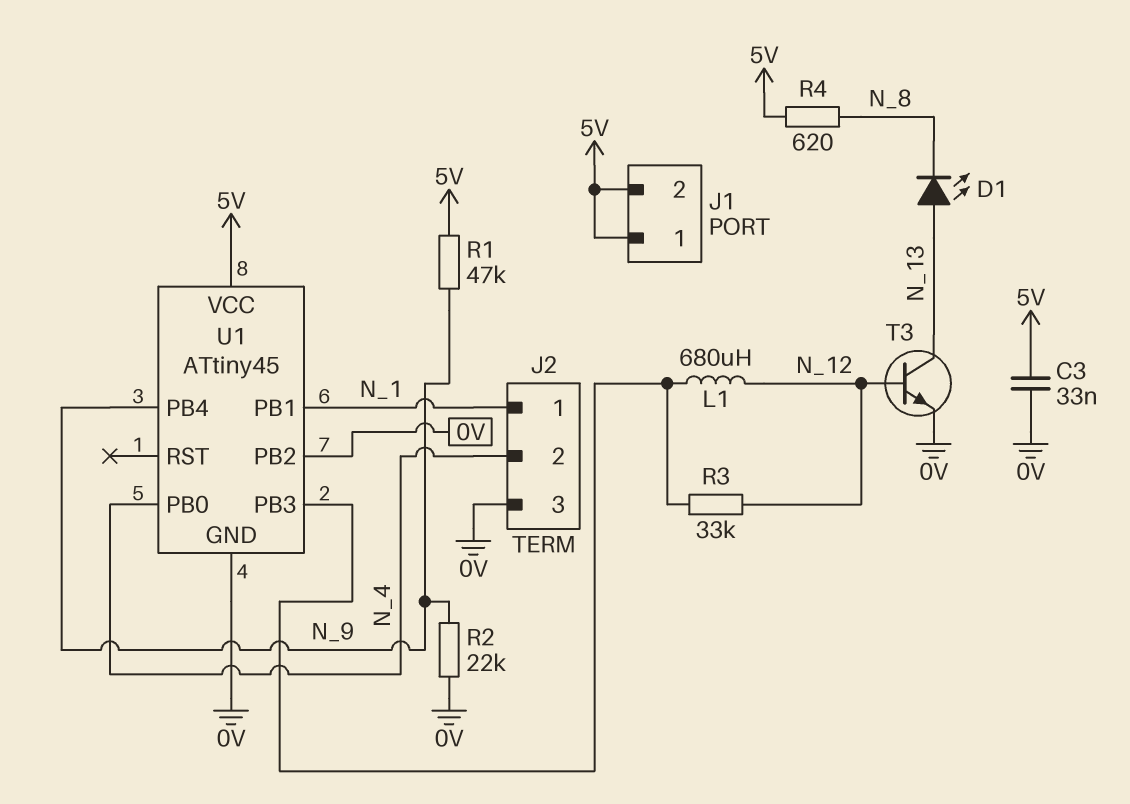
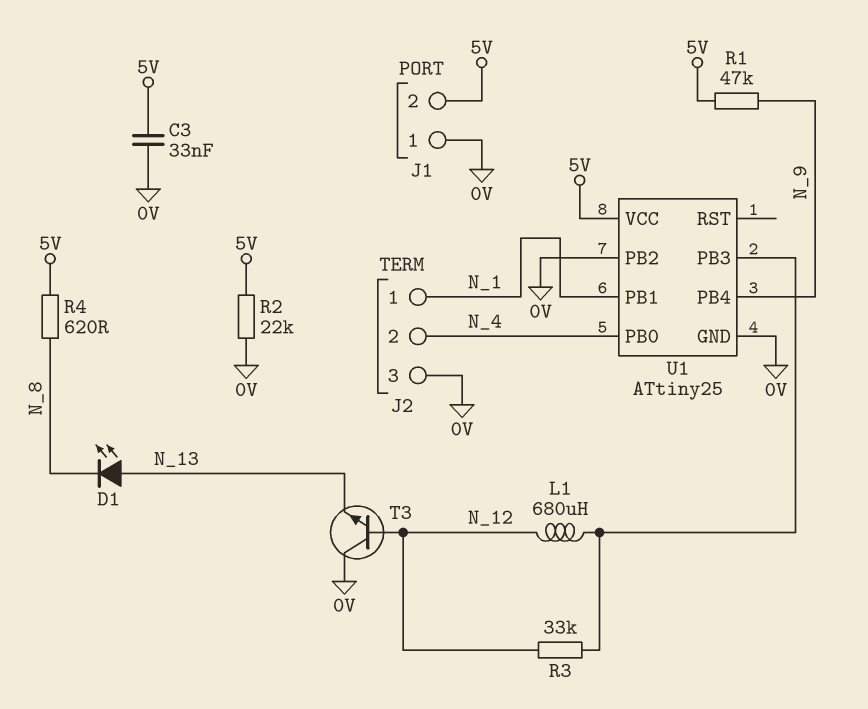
J1 pin 1: 5V -> 0V
R2: 22k (0V, N_9) -> 22k (0V, 5V)
T3: NPN (B N_12, C N_13, E 0V) -> NPN (B N_12, C 0V, E N_13)
U1: ATtiny45 -> ATtiny25

